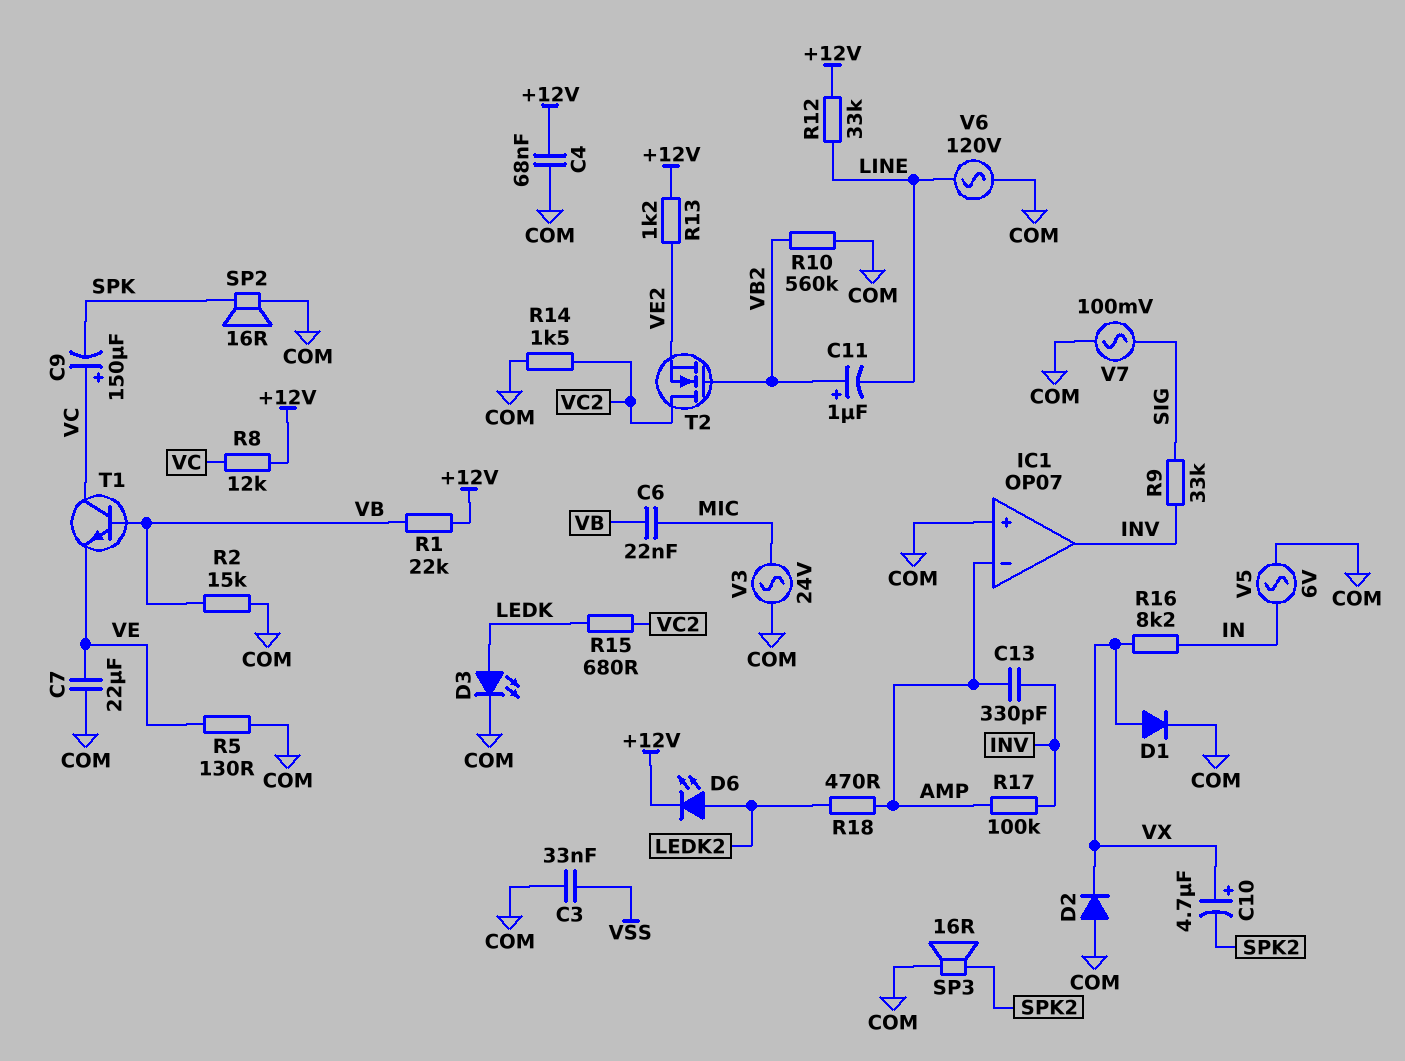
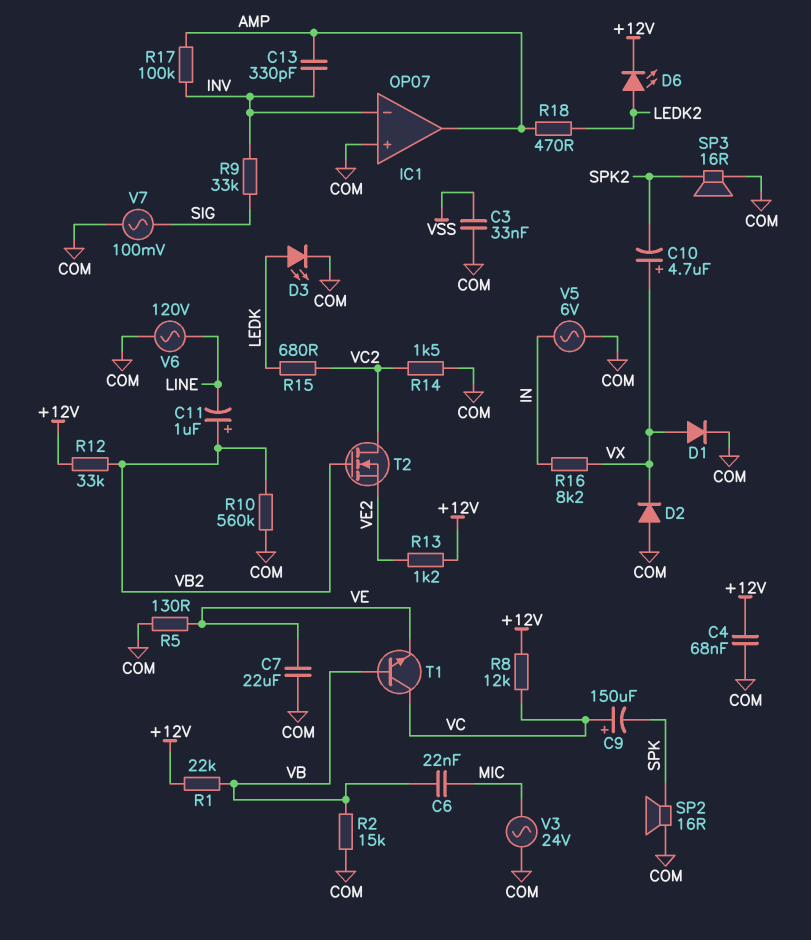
IC1 pin in-: AMP -> INV
IC1 pin out: INV -> AMP
R12: 33k (+12V, LINE) -> 33k (+12V, VB2)

